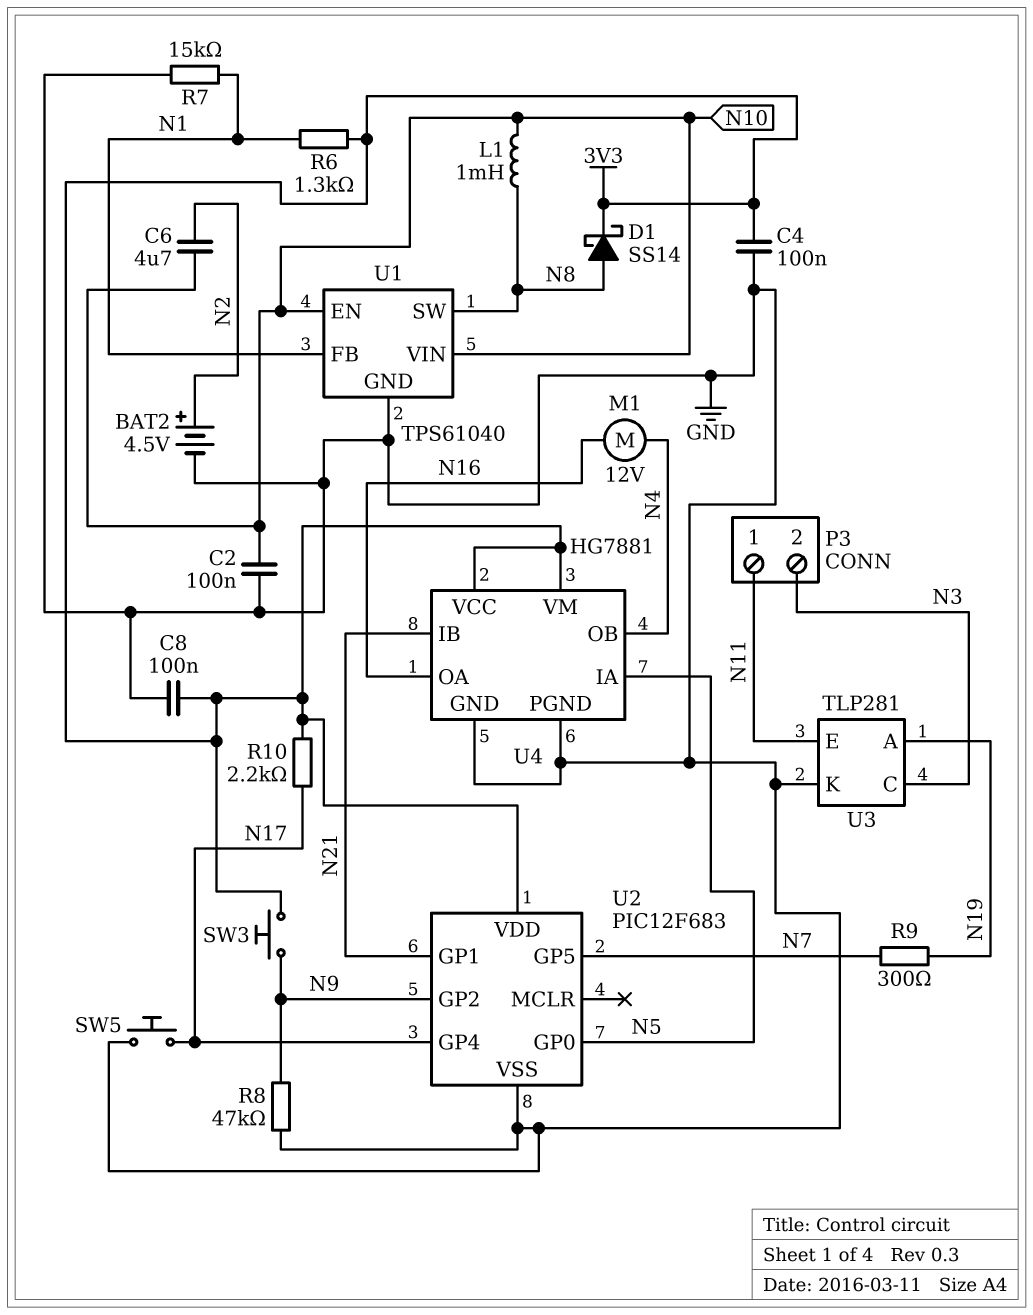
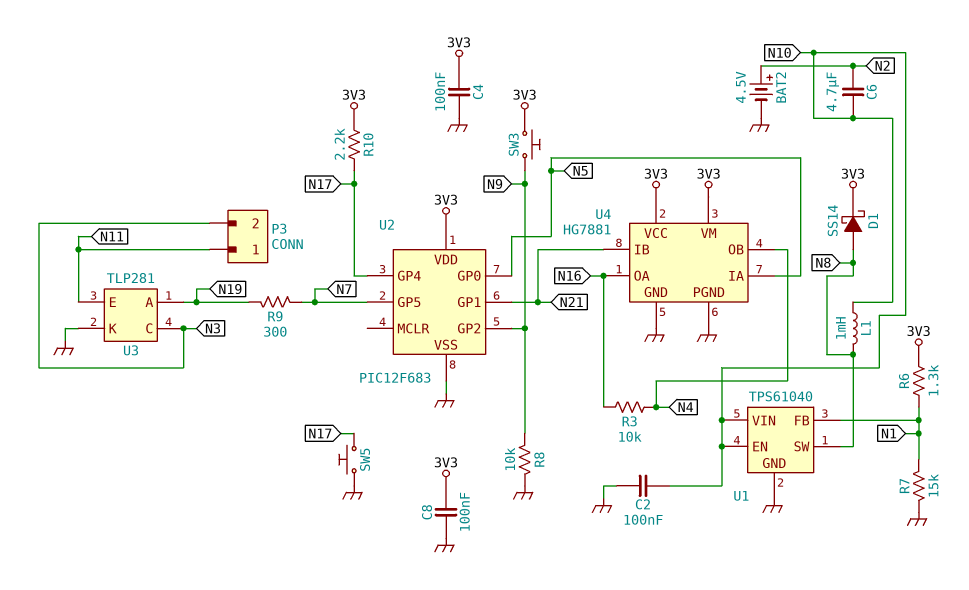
M1: motor 12V (N4, N16) -> none
R3: none -> 10k (N4, N16)
R8: 47k (GND, N9) -> 10k (GND, N9)

